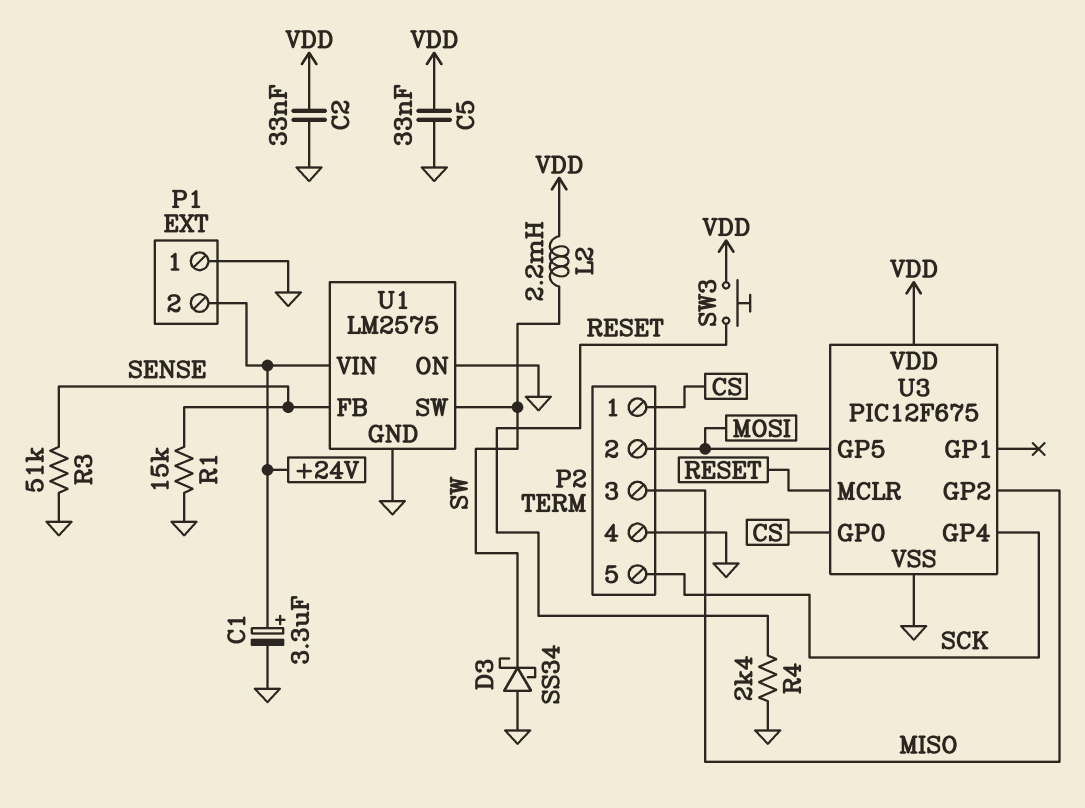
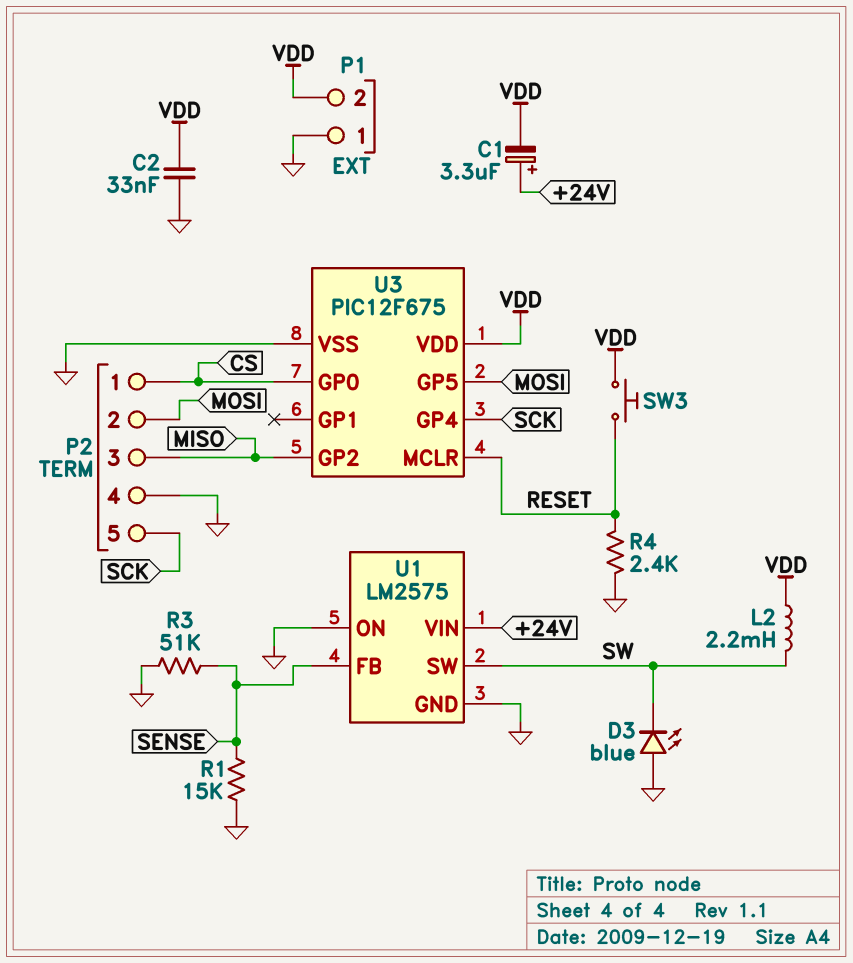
C1: 3.3uF (plus +24V, minus GND) -> 3.3uF (plus +24V, minus VDD)
C5: 33nF (GND, VDD) -> none
D3: schottky SS34 (A GND, K SW) -> LED blue (A GND, K SW)
P1 pin 2: +24V -> VDD

